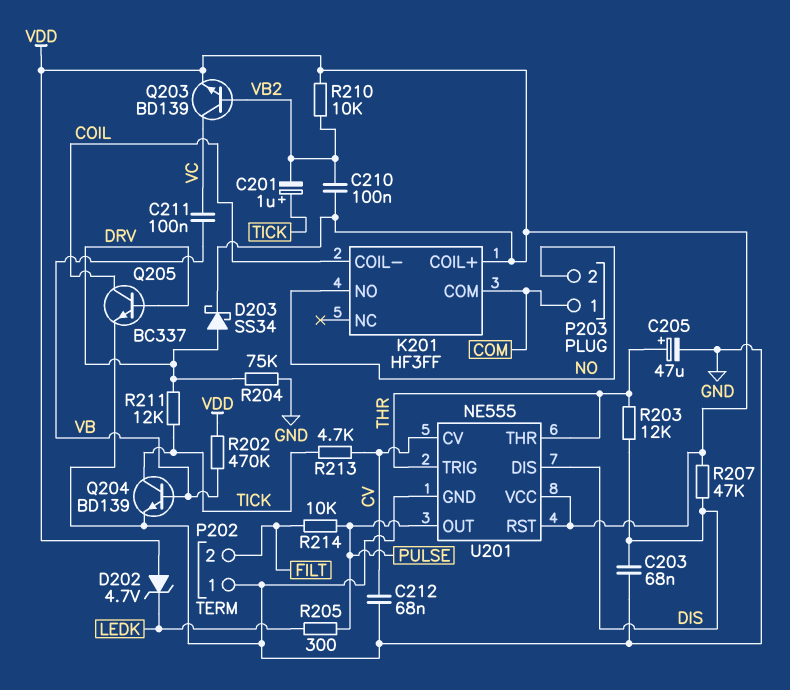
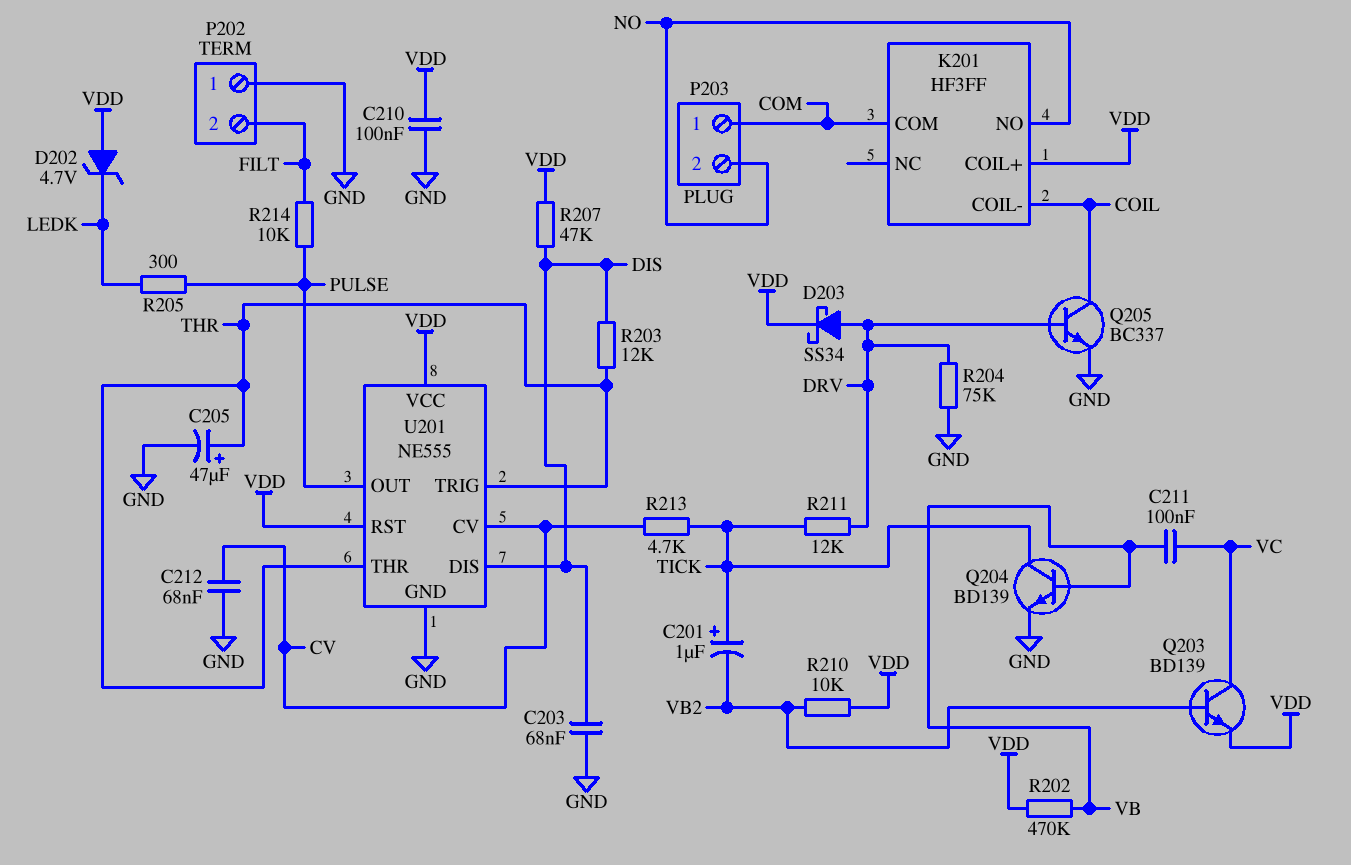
C210: 100nF (VB2, VDD) -> 100nF (GND, VDD)

